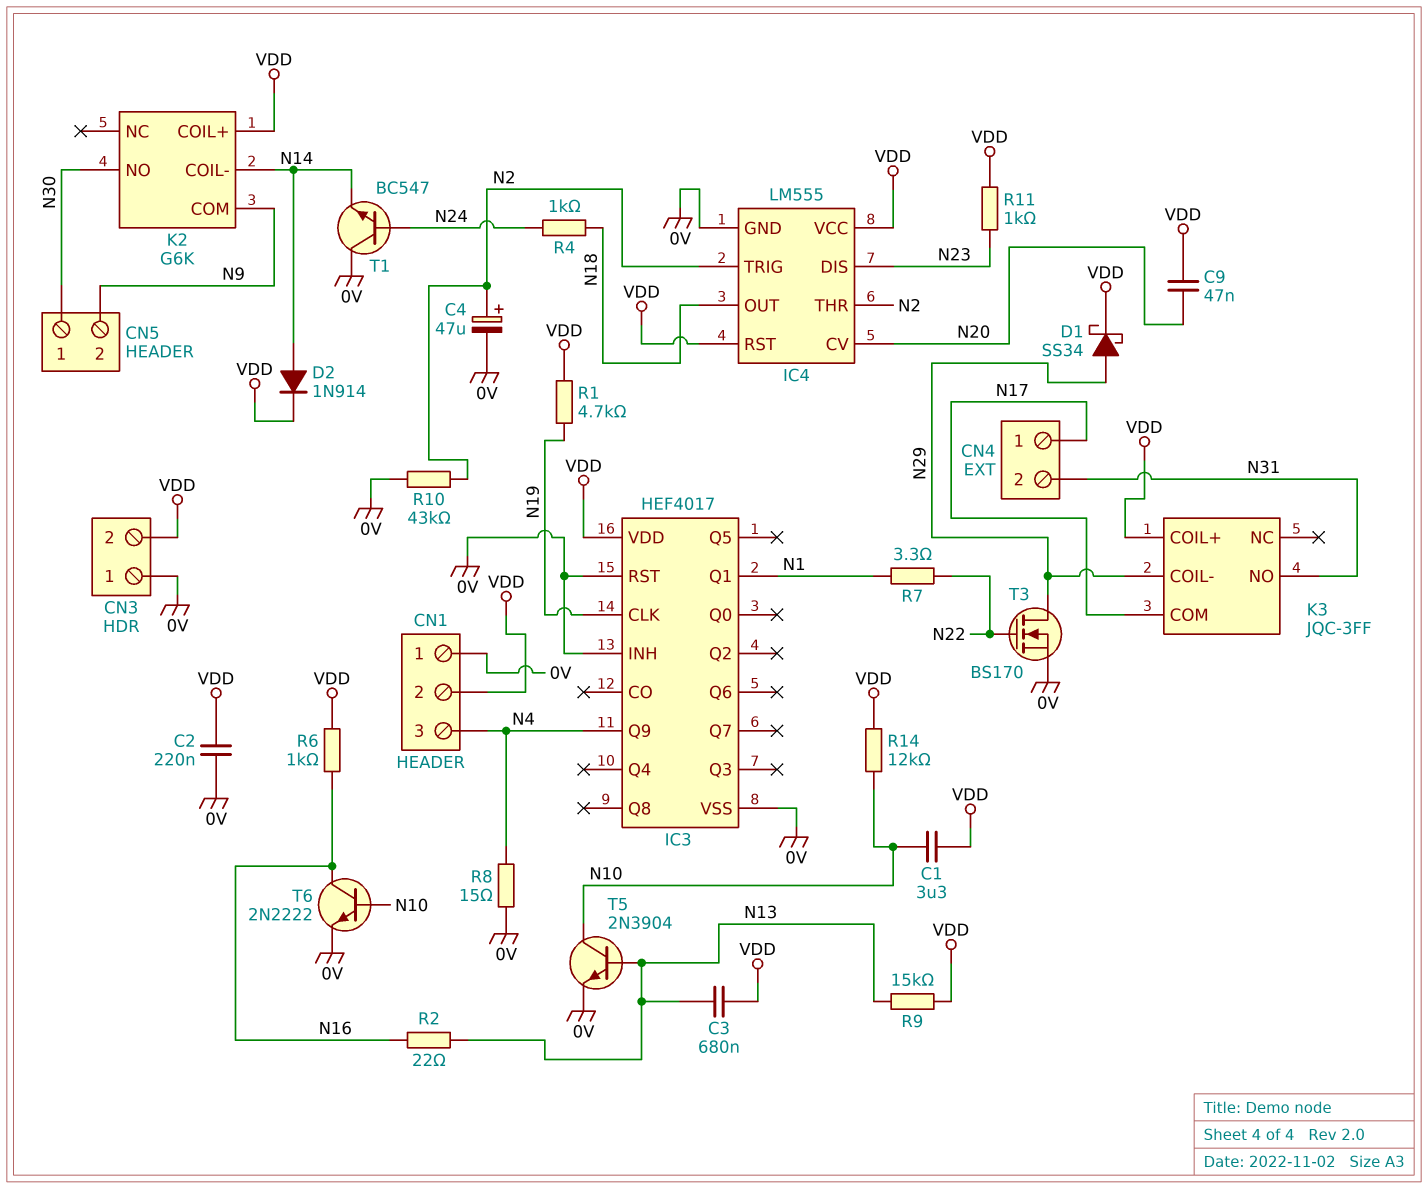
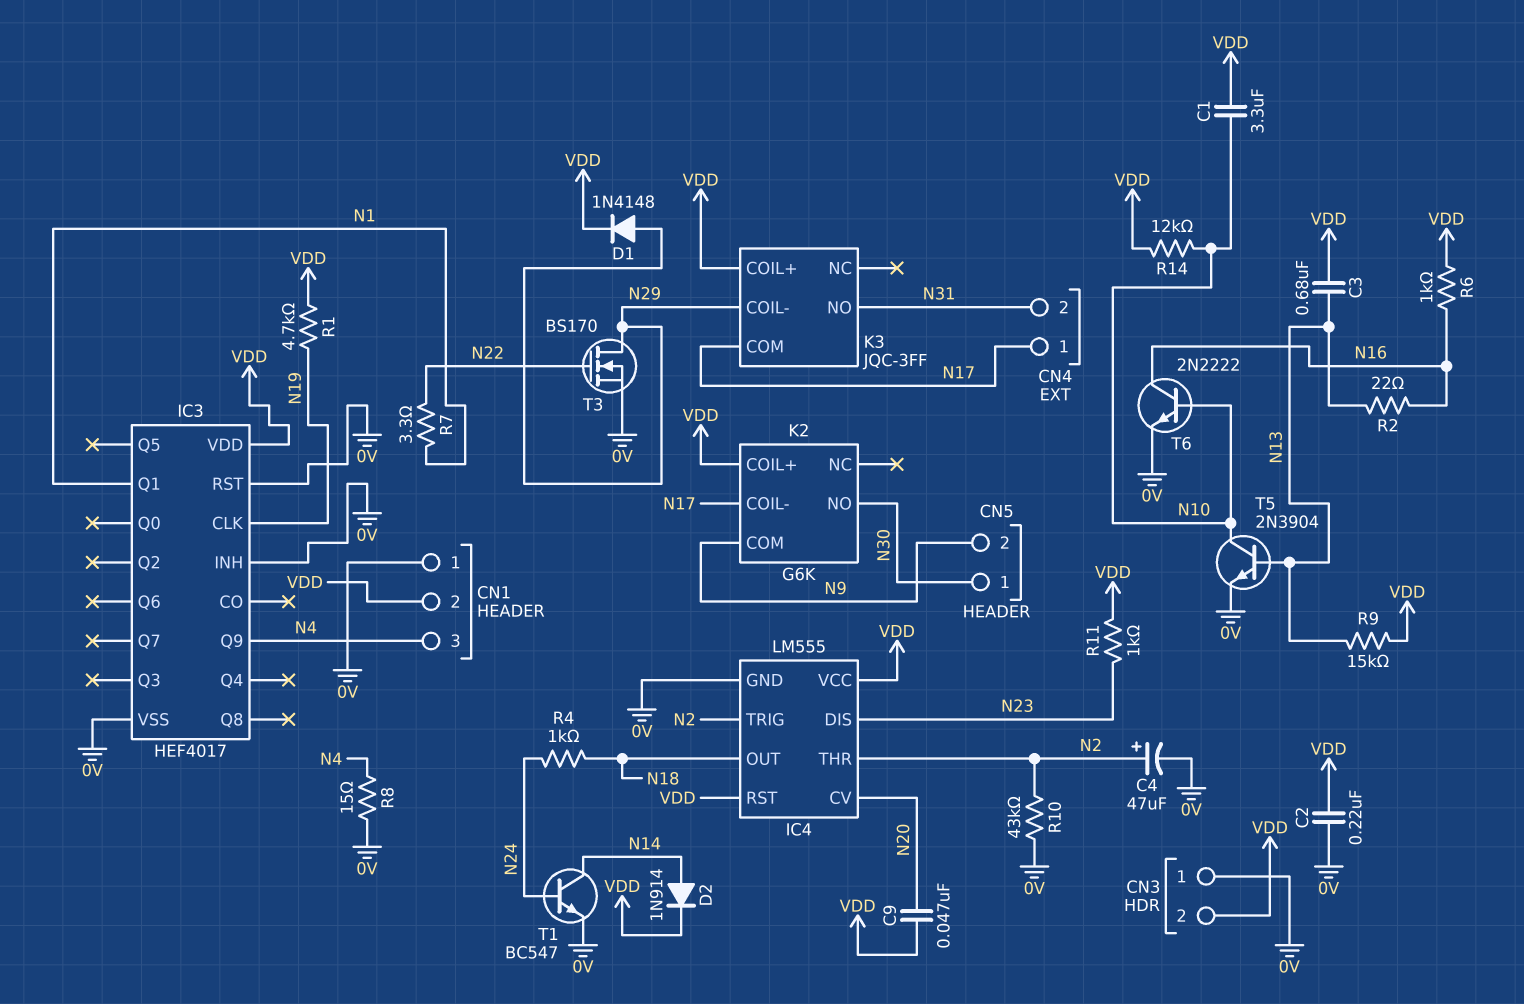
D1: schottky SS34 (A N29, K VDD) -> diode 1N4148 (A N29, K VDD)
K2 pin COIL-: N14 -> N17
T1: NPN BC547 (B N24, C 0V, E N14) -> NPN BC547 (B N24, C N14, E 0V)

